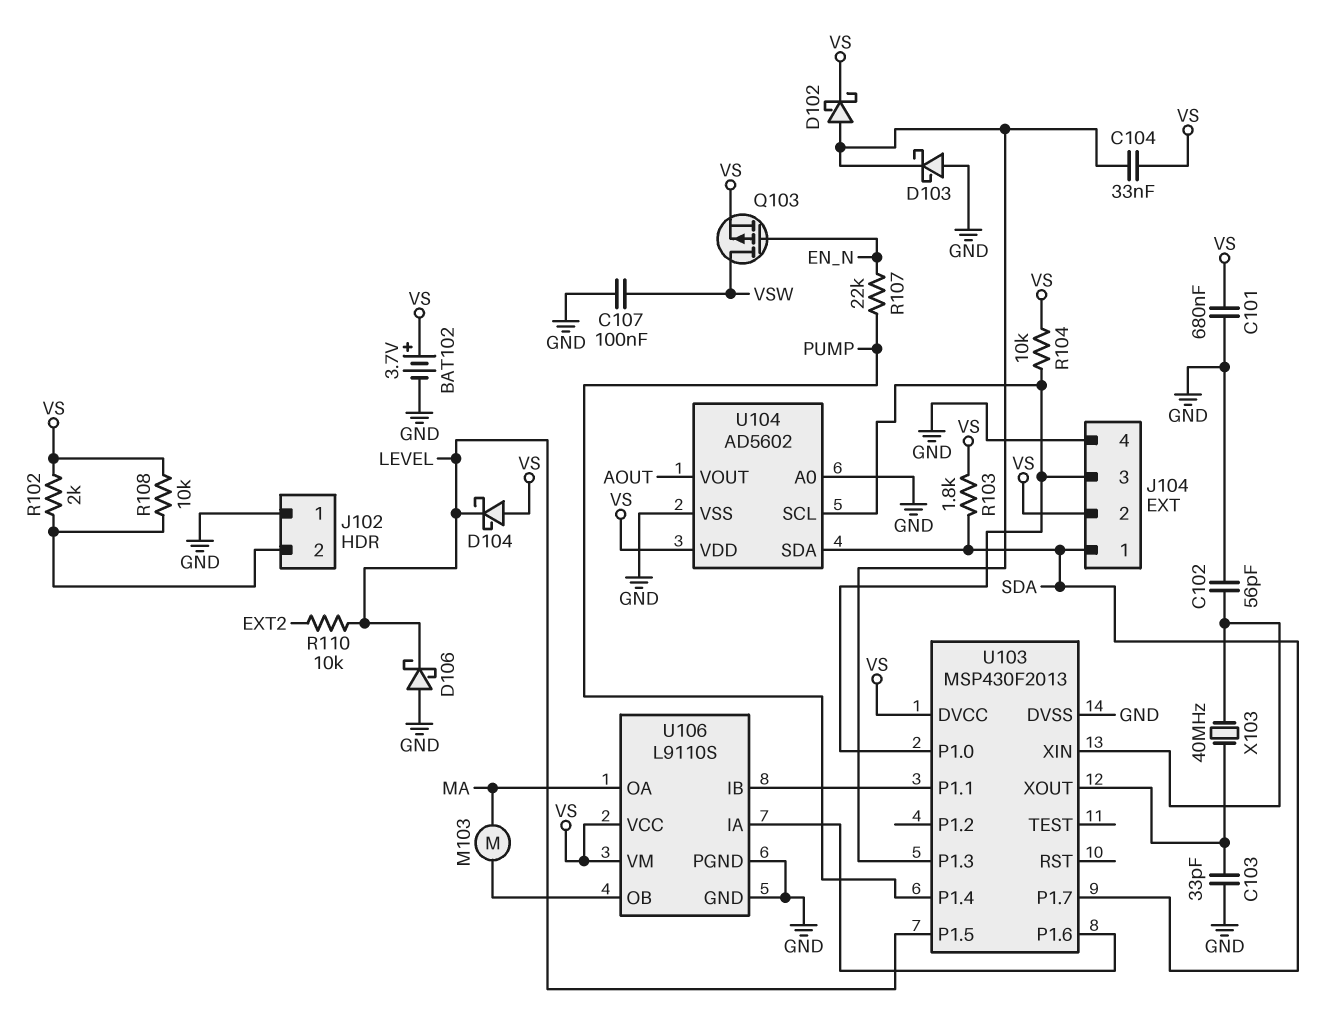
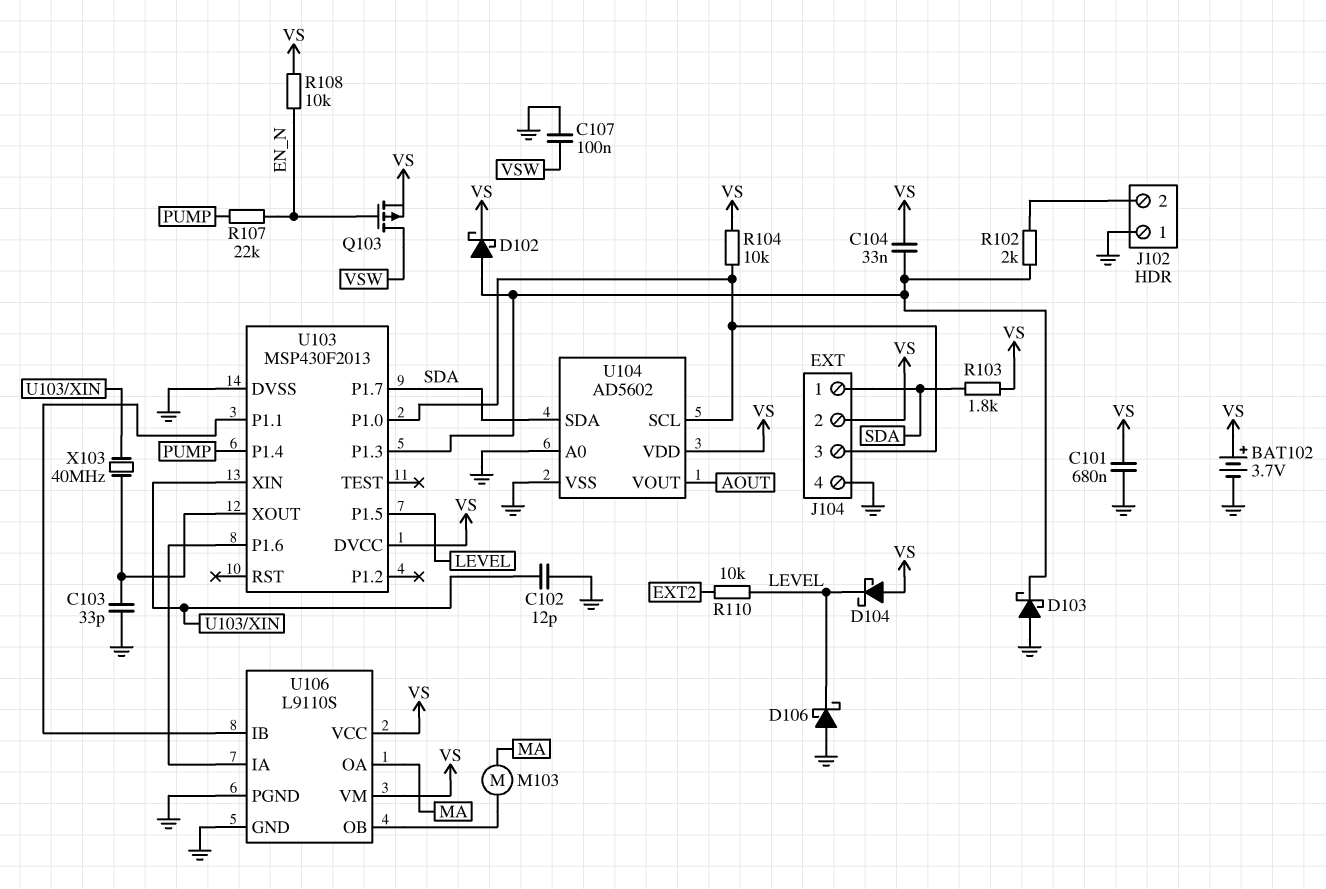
C102: 56pF (GND, U103/XIN) -> 12pF (GND, U103/XIN)
R102: 2k (J102/2, VS) -> 2k (J102/2, U103/P1.3)
R108: 10k (J102/2, VS) -> 10k (EN_N, VS)

